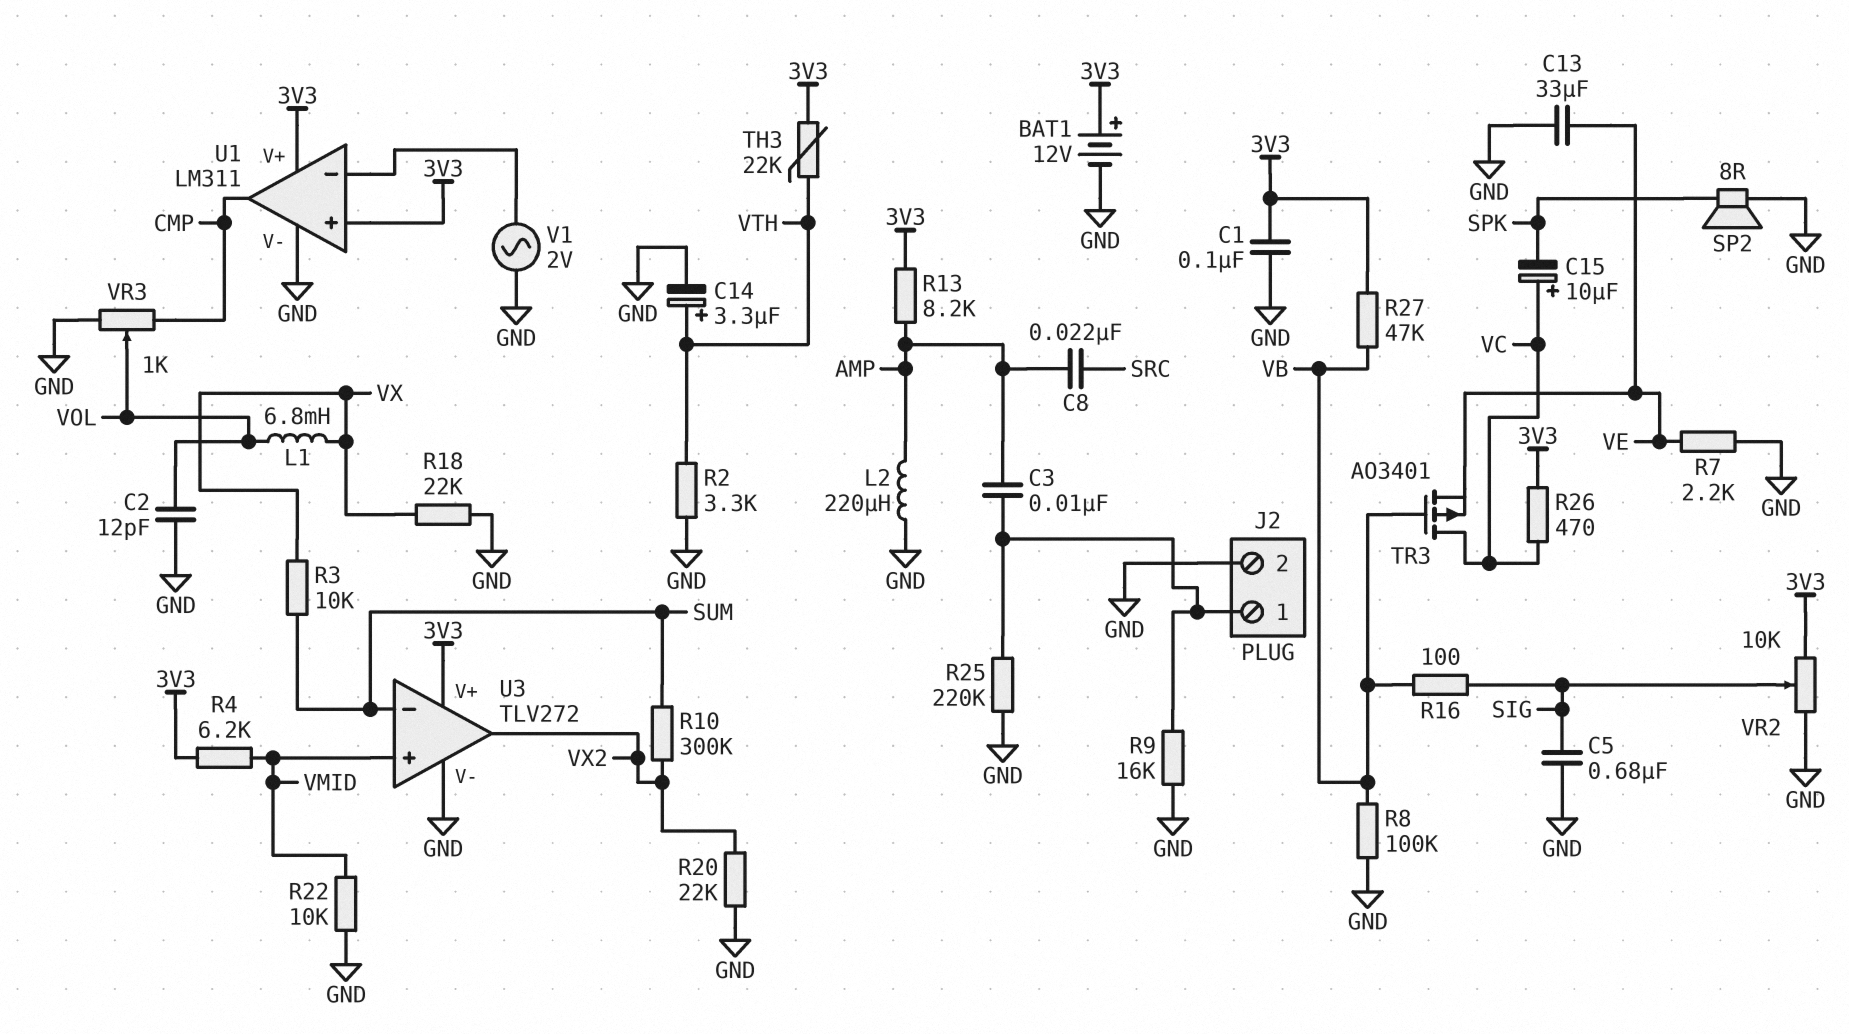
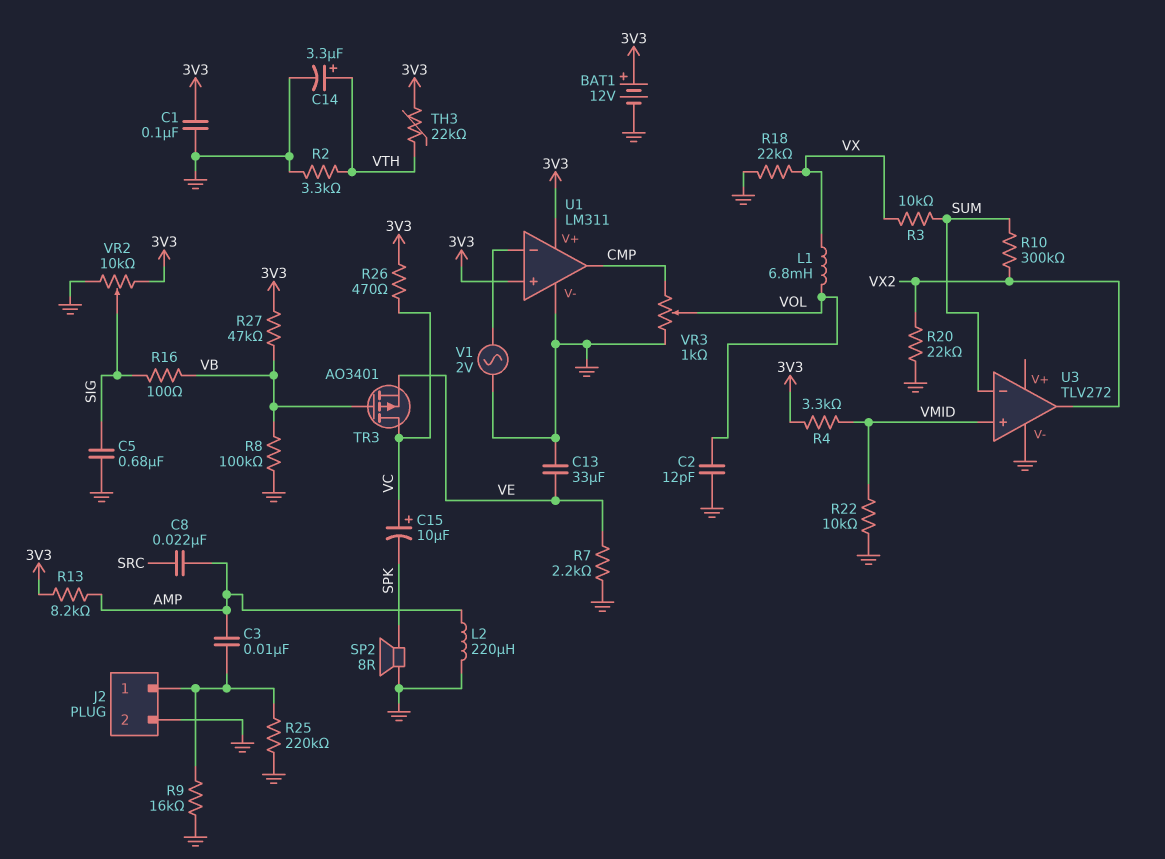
R4: 6.2k (3V3, VMID) -> 3.3k (3V3, VMID)
U3 pin V+: 3V3 -> none

